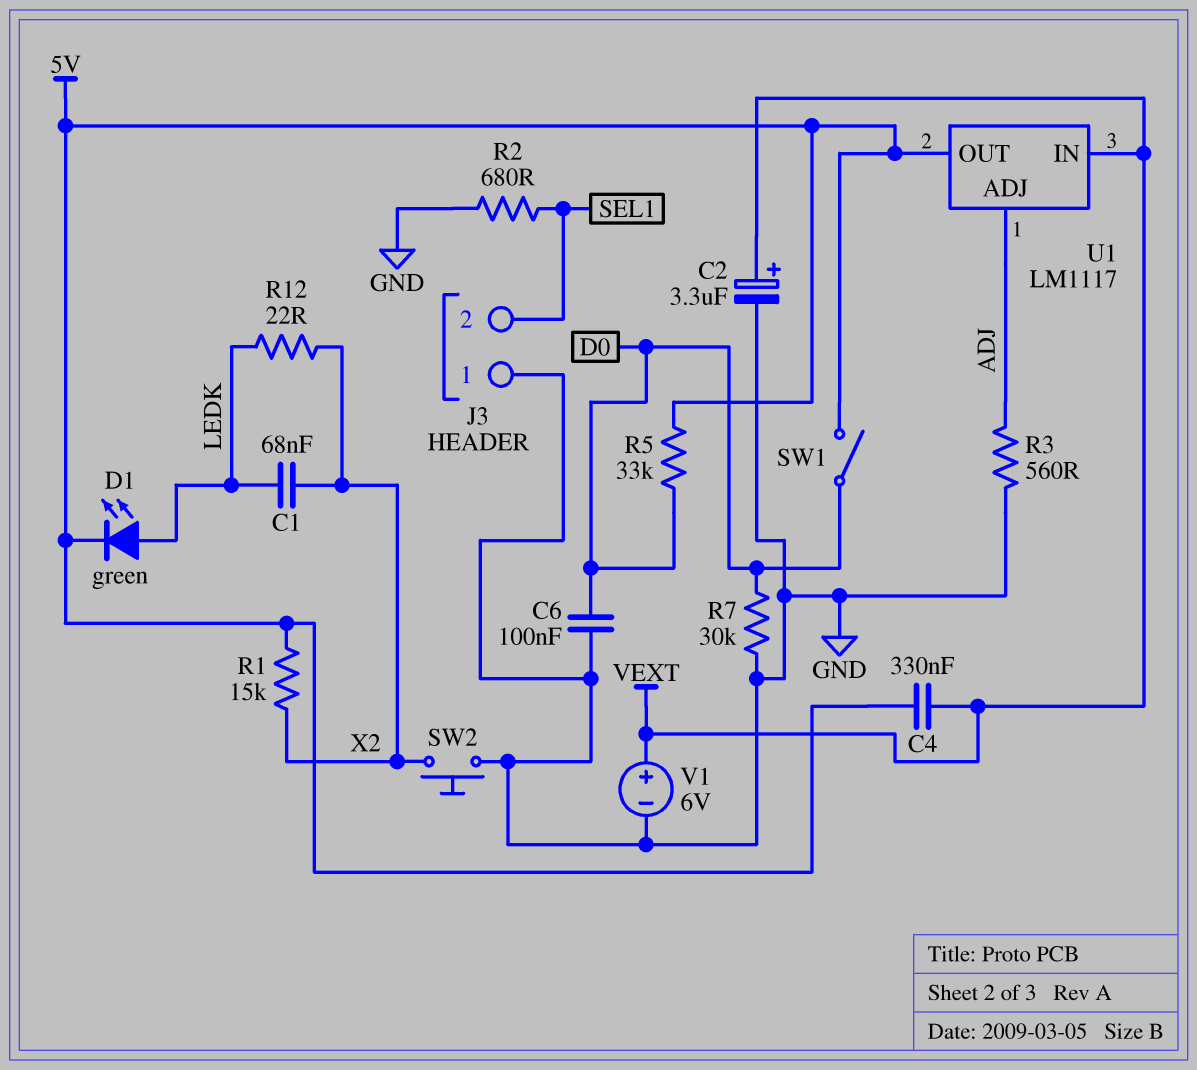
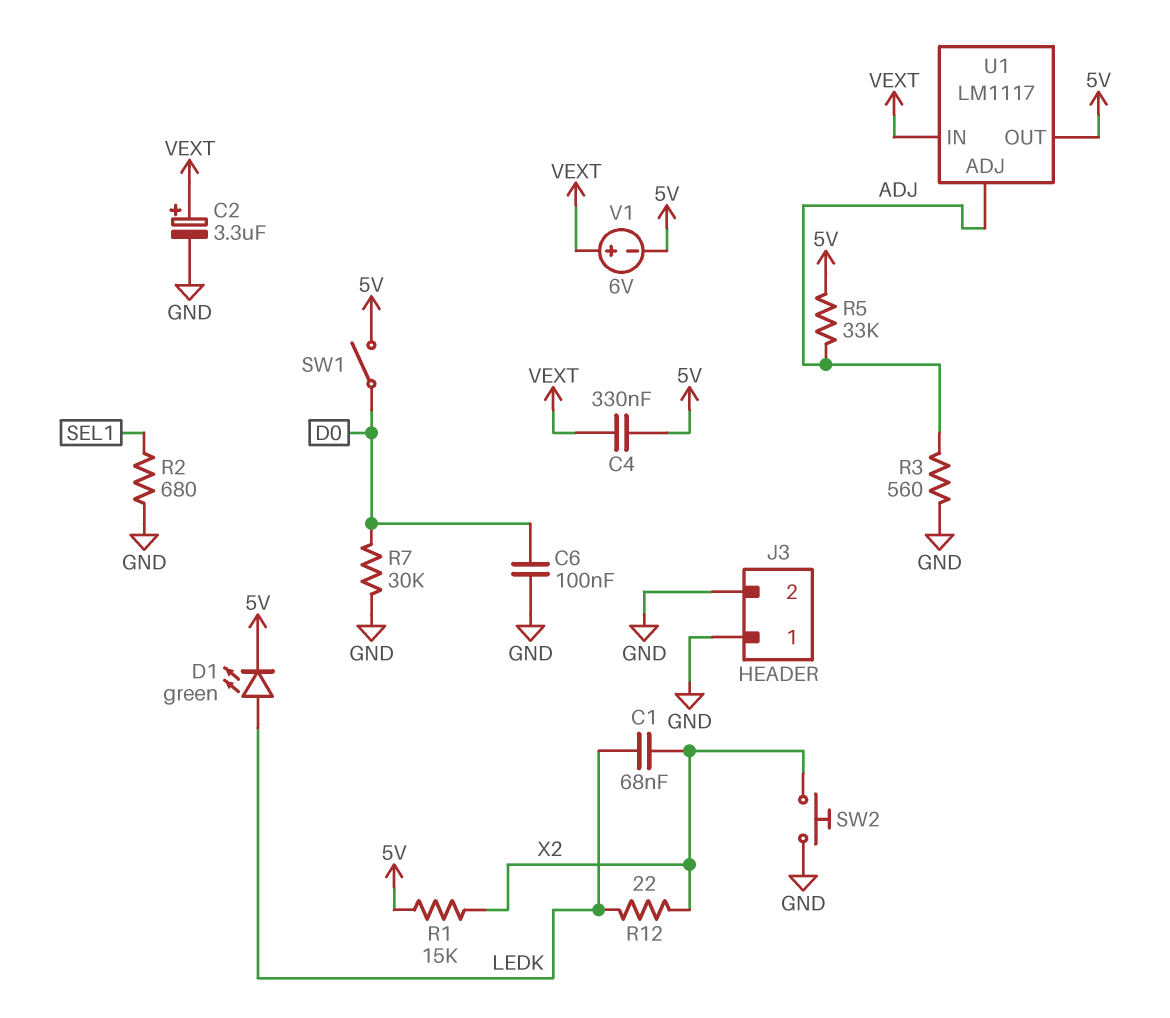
J3 pin 2: SEL1 -> GND
R5: 33k (5V, D0) -> 33k (5V, ADJ)
V1: 6V (plus VEXT, minus GND) -> 6V (plus VEXT, minus 5V)

